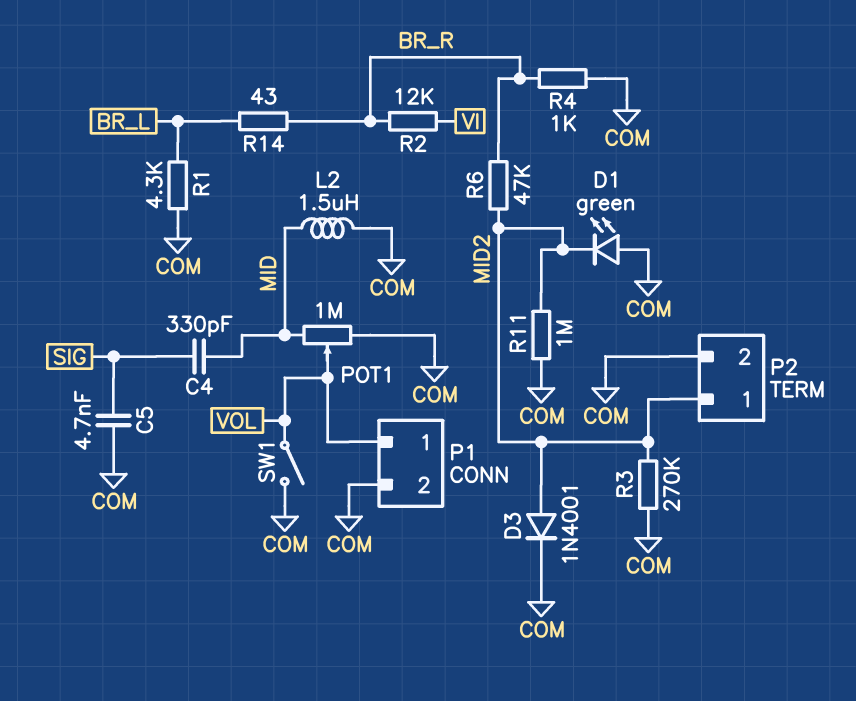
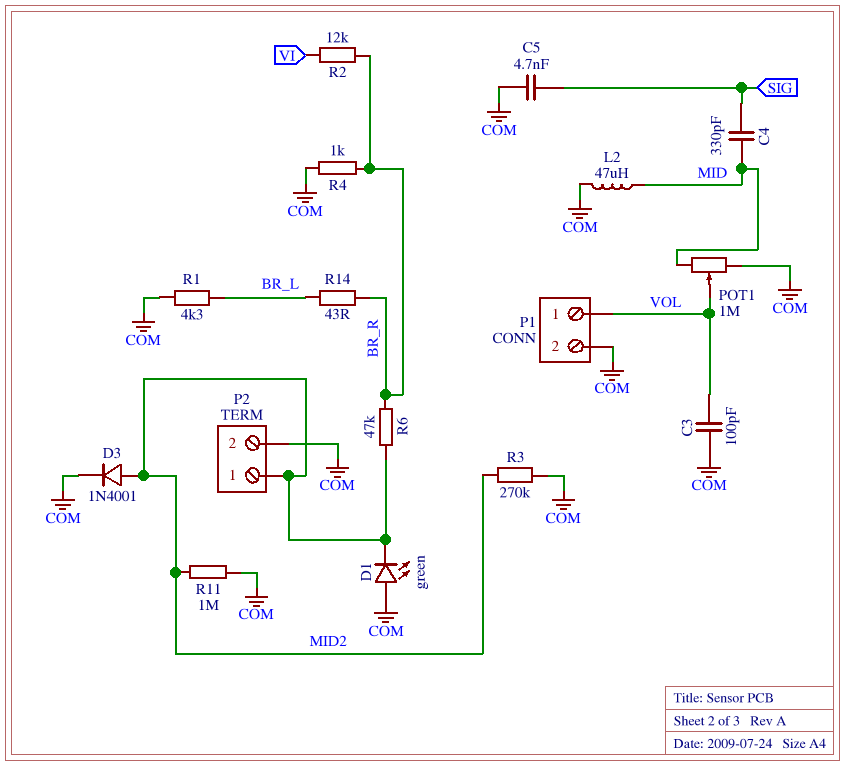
C3: none -> 100pF (COM, VOL)
L2: 1.5uH (COM, MID) -> 47uH (COM, MID)
SW1: switch (COM, VOL) -> none

